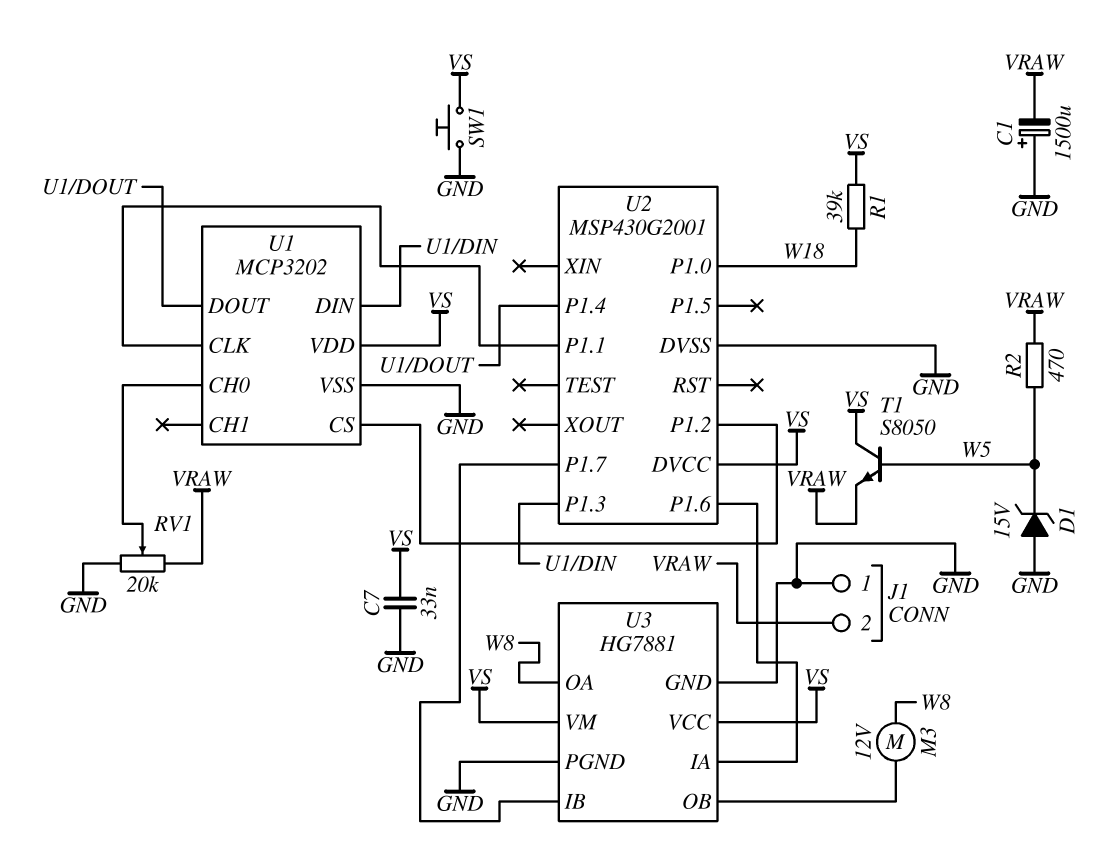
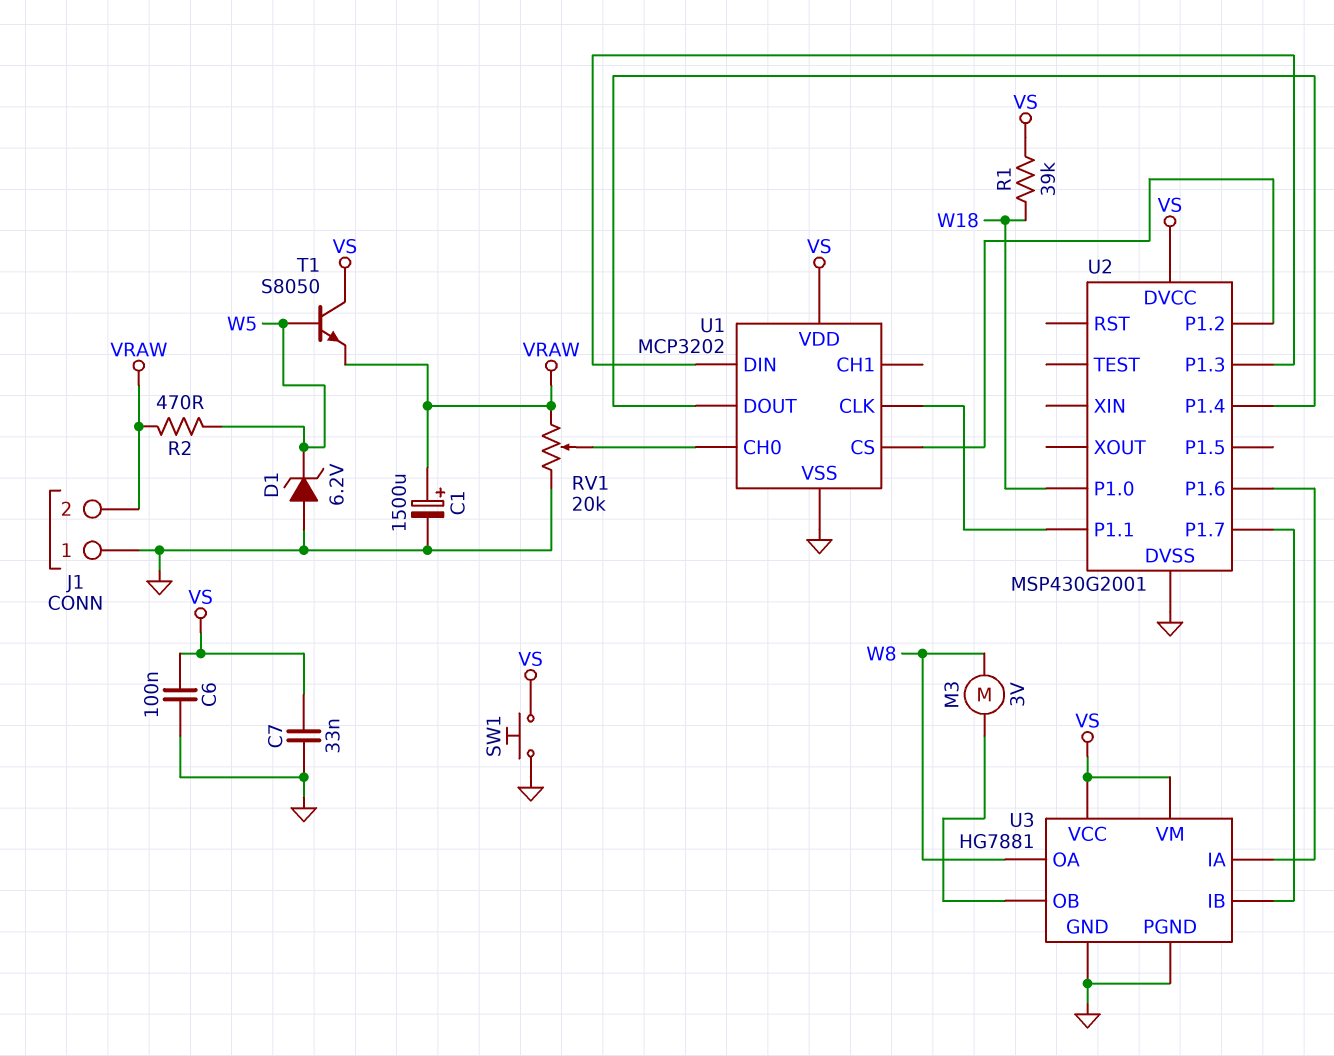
C1: 1500uF (plus GND, minus VRAW) -> 1500uF (plus VRAW, minus GND)
C6: none -> 100nF (GND, VS)
D1: zener 15V (A GND, K W5) -> zener 6.2V (A GND, K W5)
M3: motor 12V (U3/OB, W8) -> motor 3V (U3/OB, W8)

